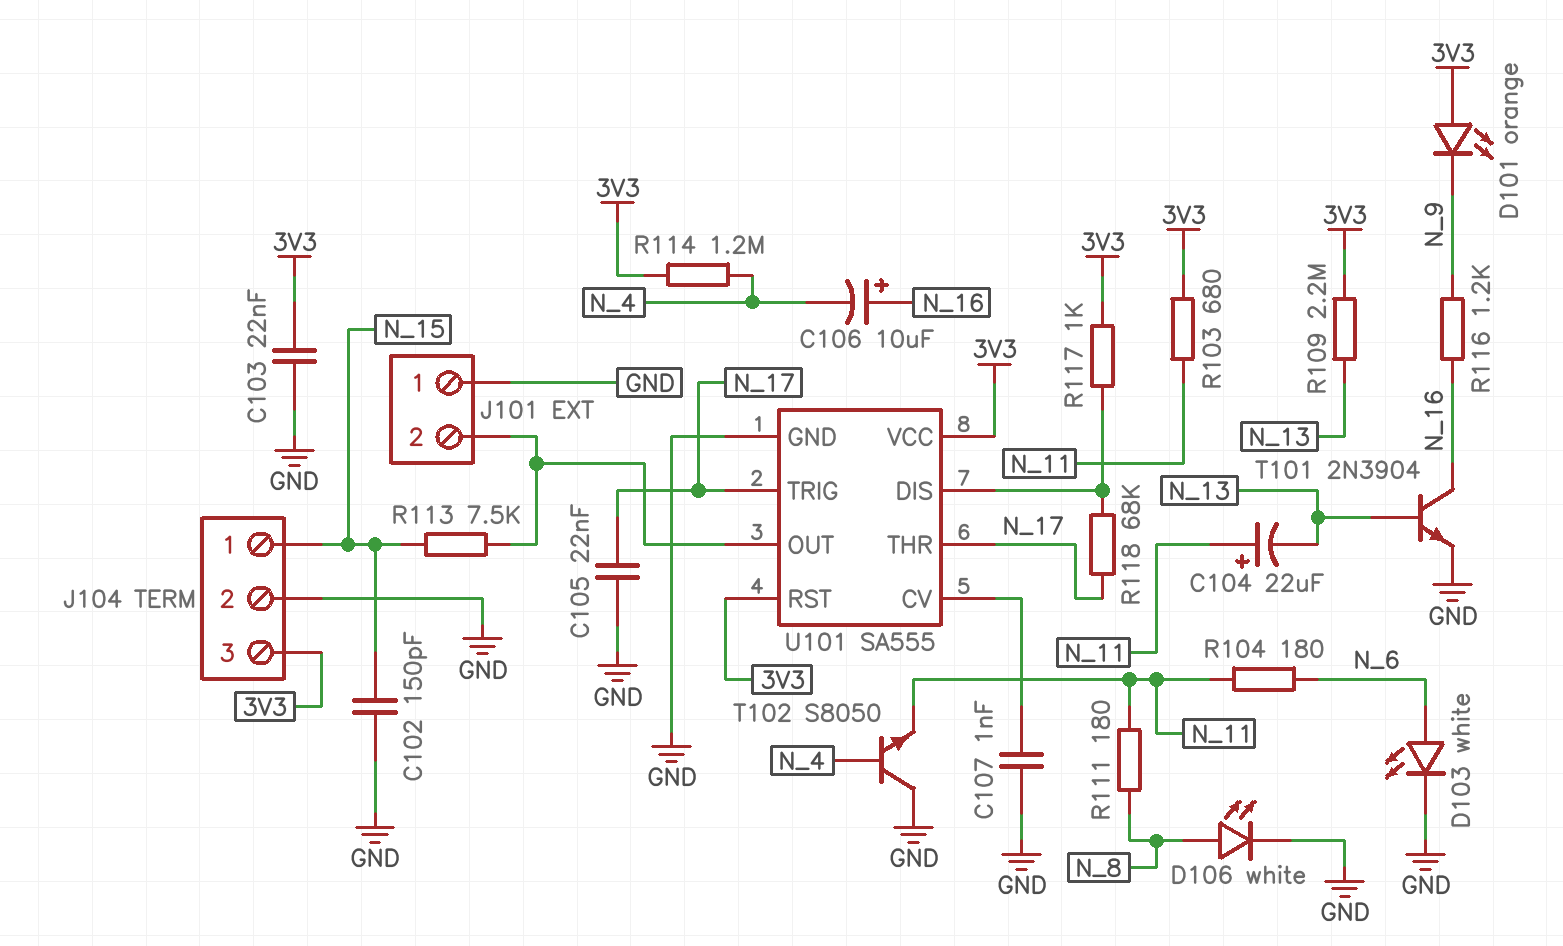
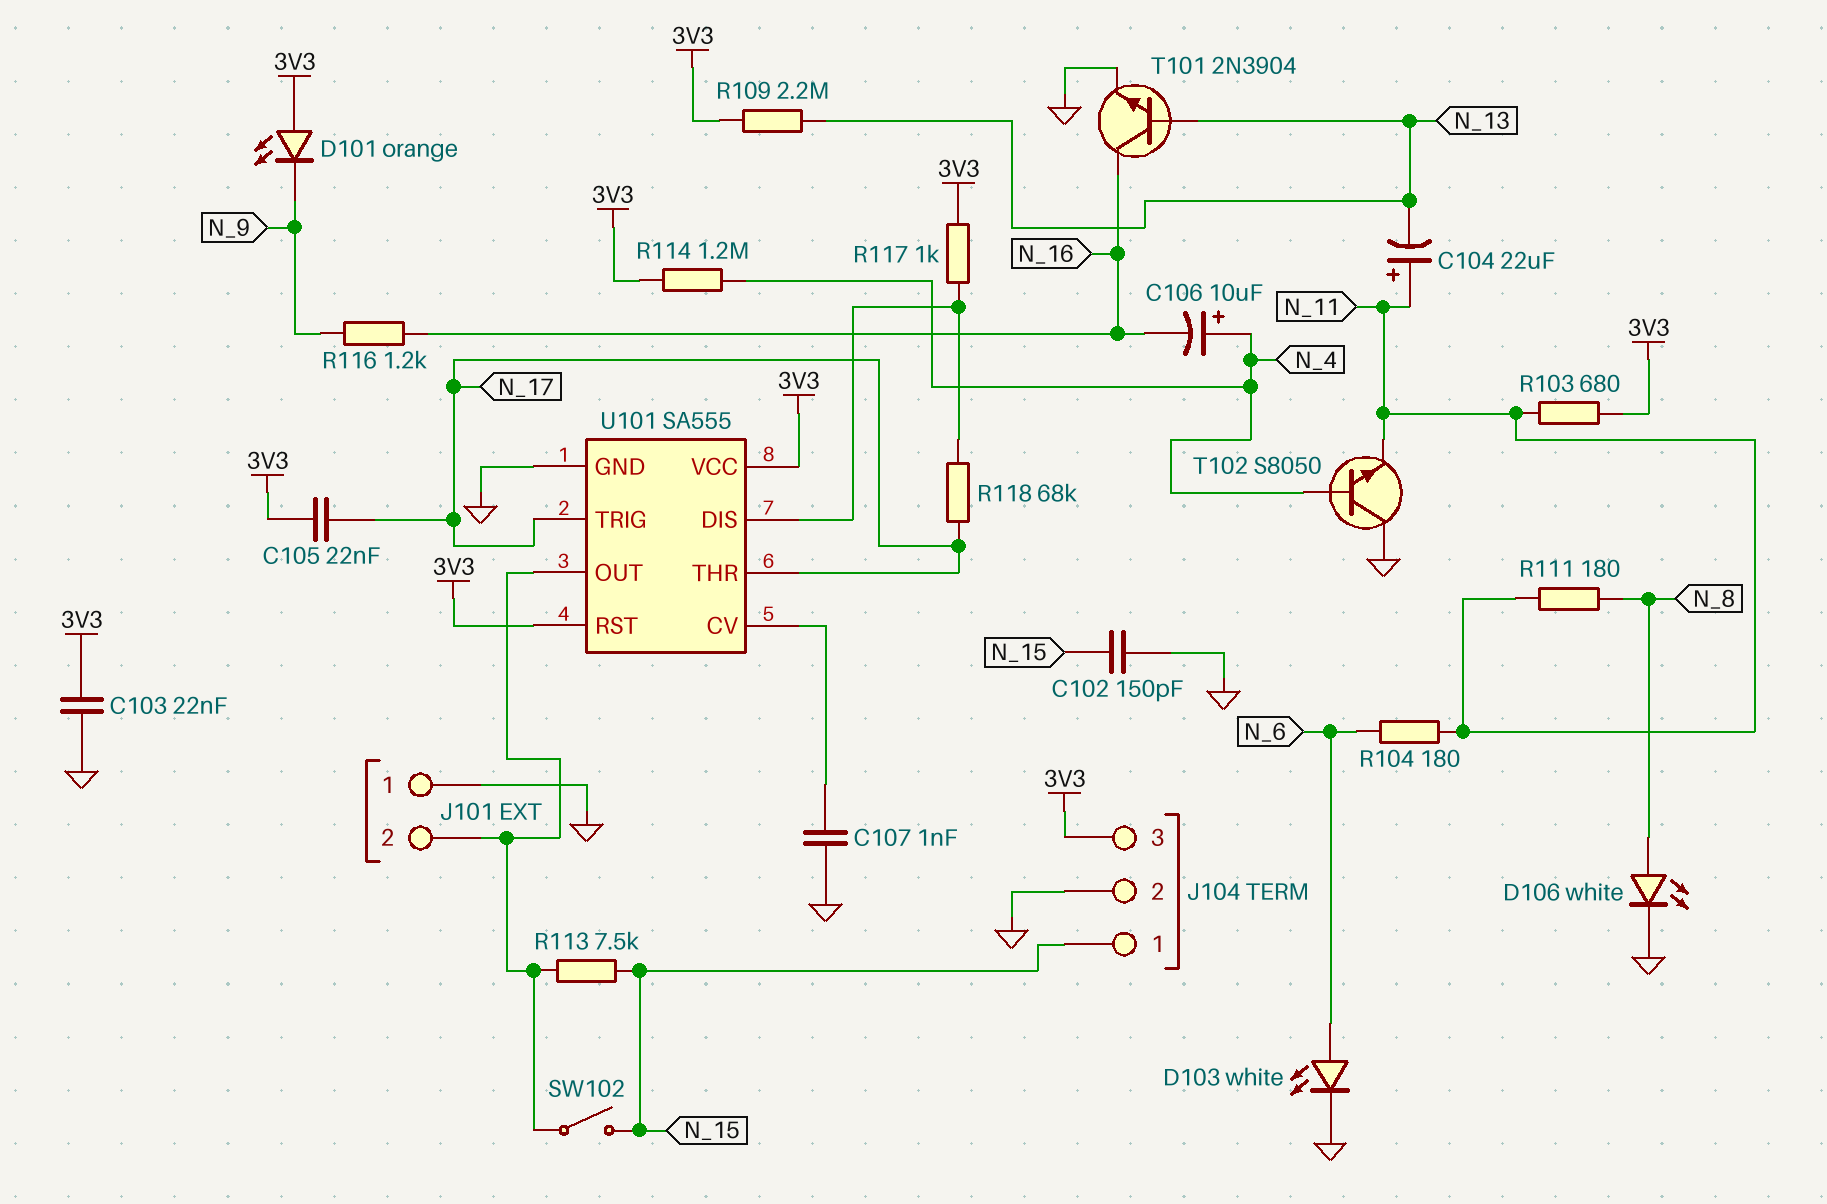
C105: 22nF (GND, N_17) -> 22nF (3V3, N_17)
C106: 10uF (plus N_16, minus N_4) -> 10uF (plus N_4, minus N_16)
SW102: none -> switch (J101/2, N_15)

